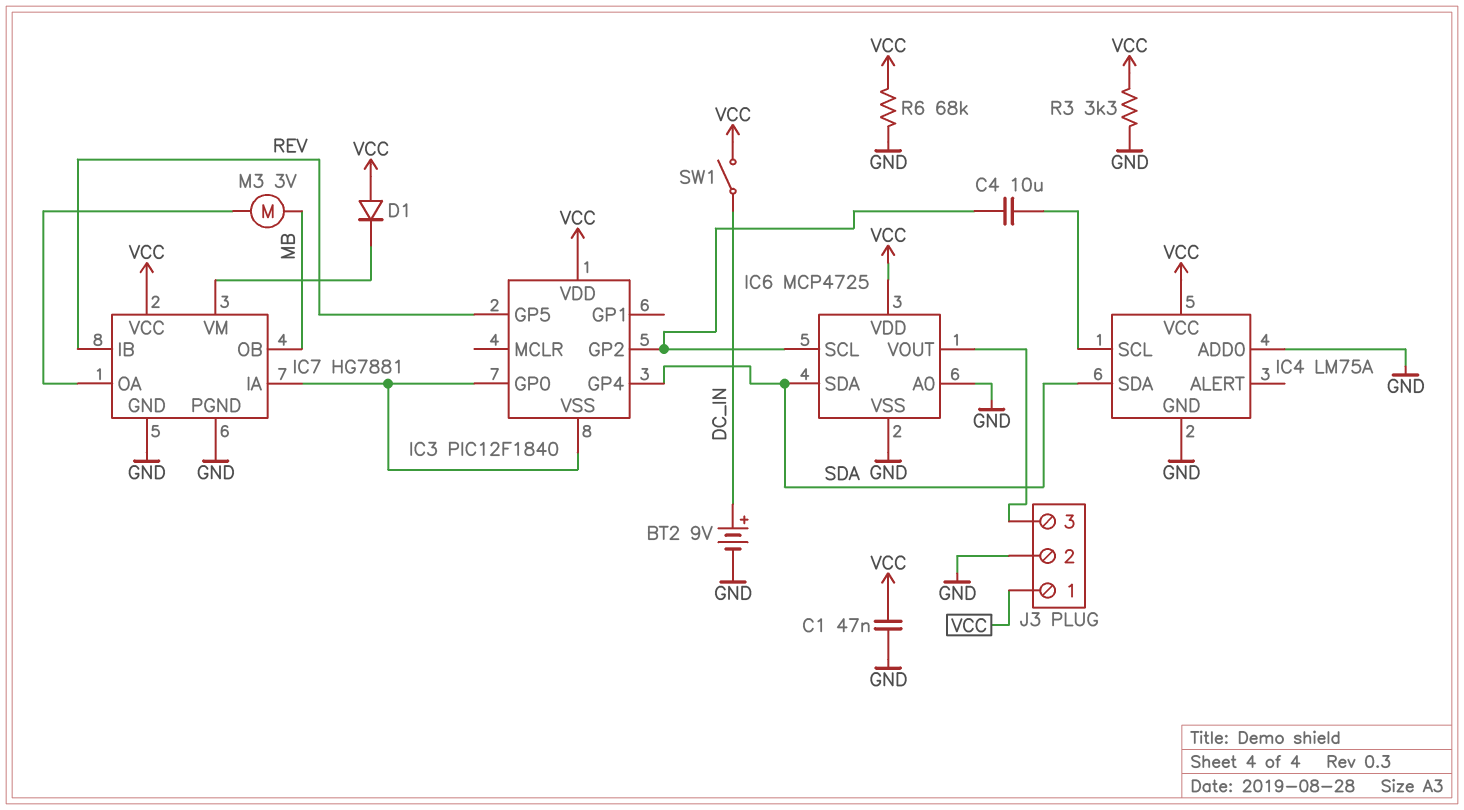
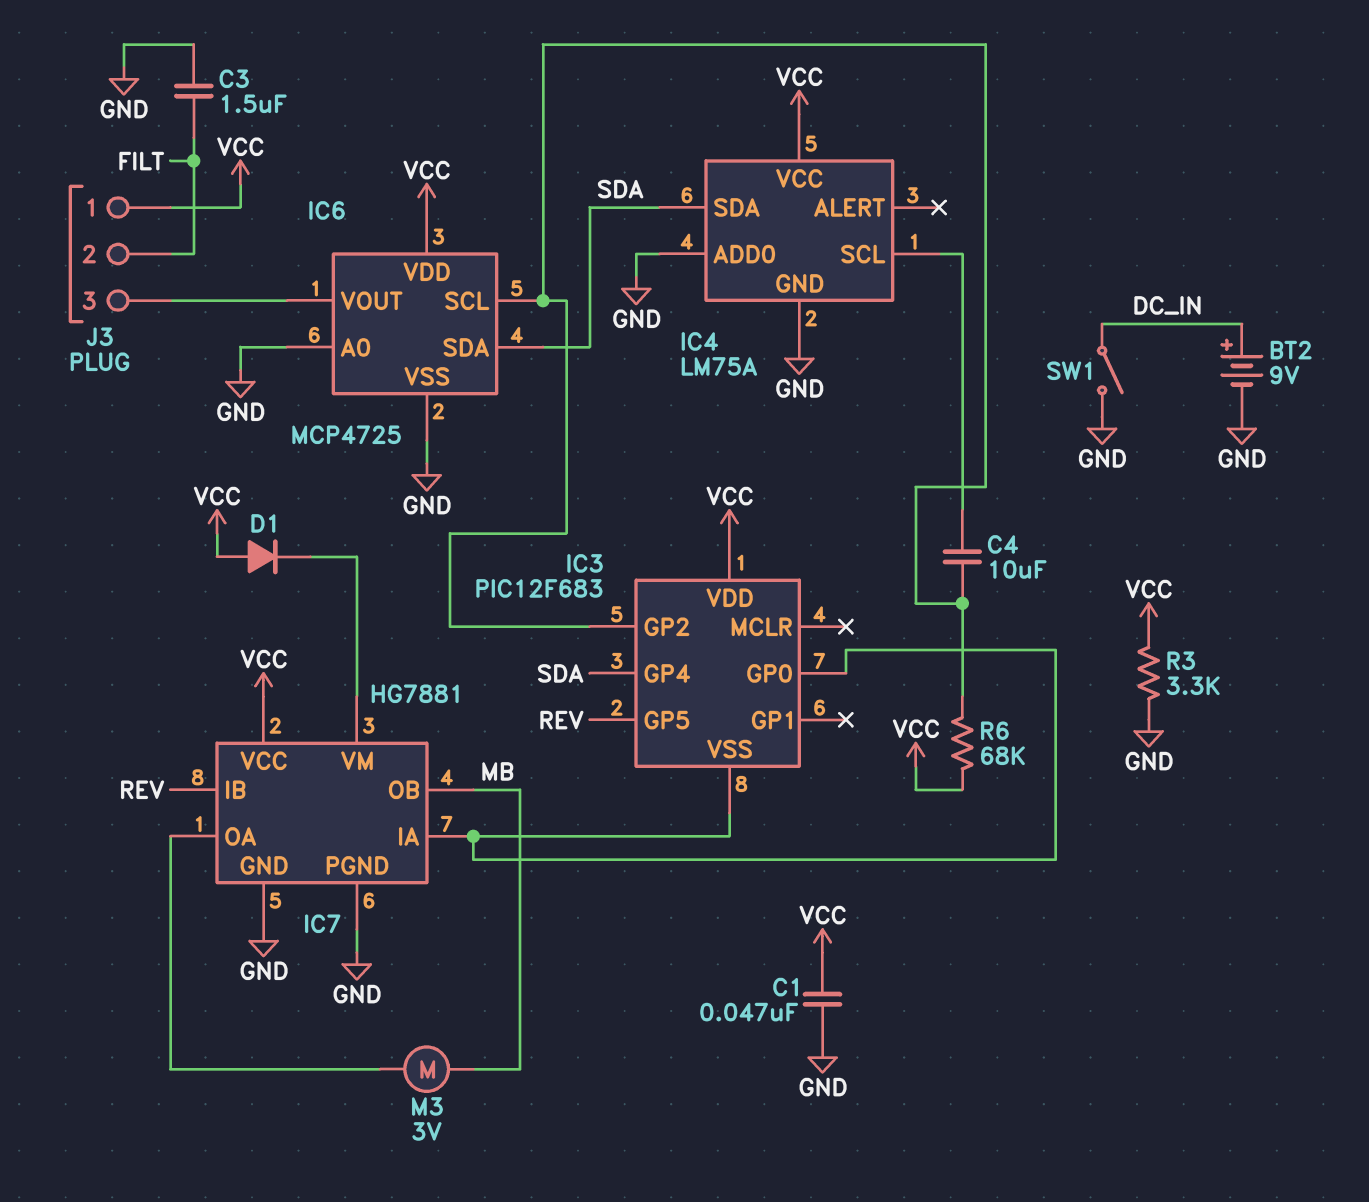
C3: none -> 1.5uF (FILT, GND)
IC3: PIC12F1840 -> PIC12F683
J3 pin 2: GND -> FILT
R6: 68k (GND, VCC) -> 68k (IC3/GP2, VCC)
SW1: switch (DC_IN, VCC) -> switch (DC_IN, GND)

